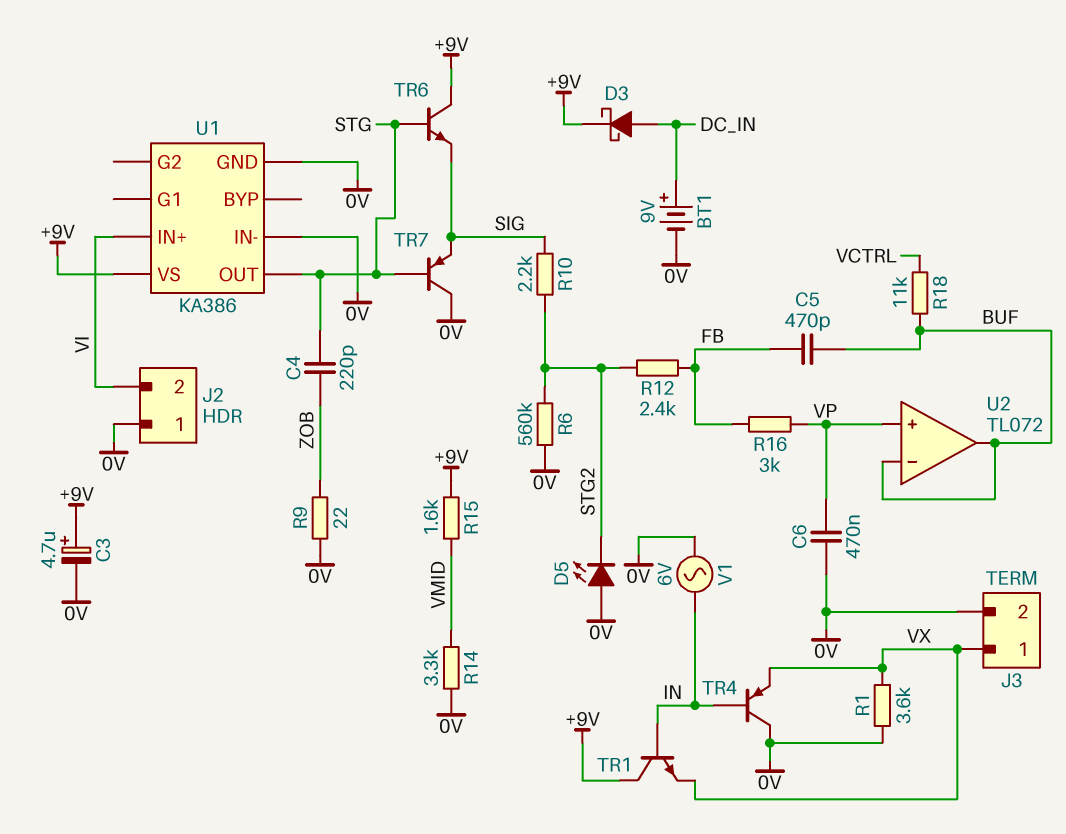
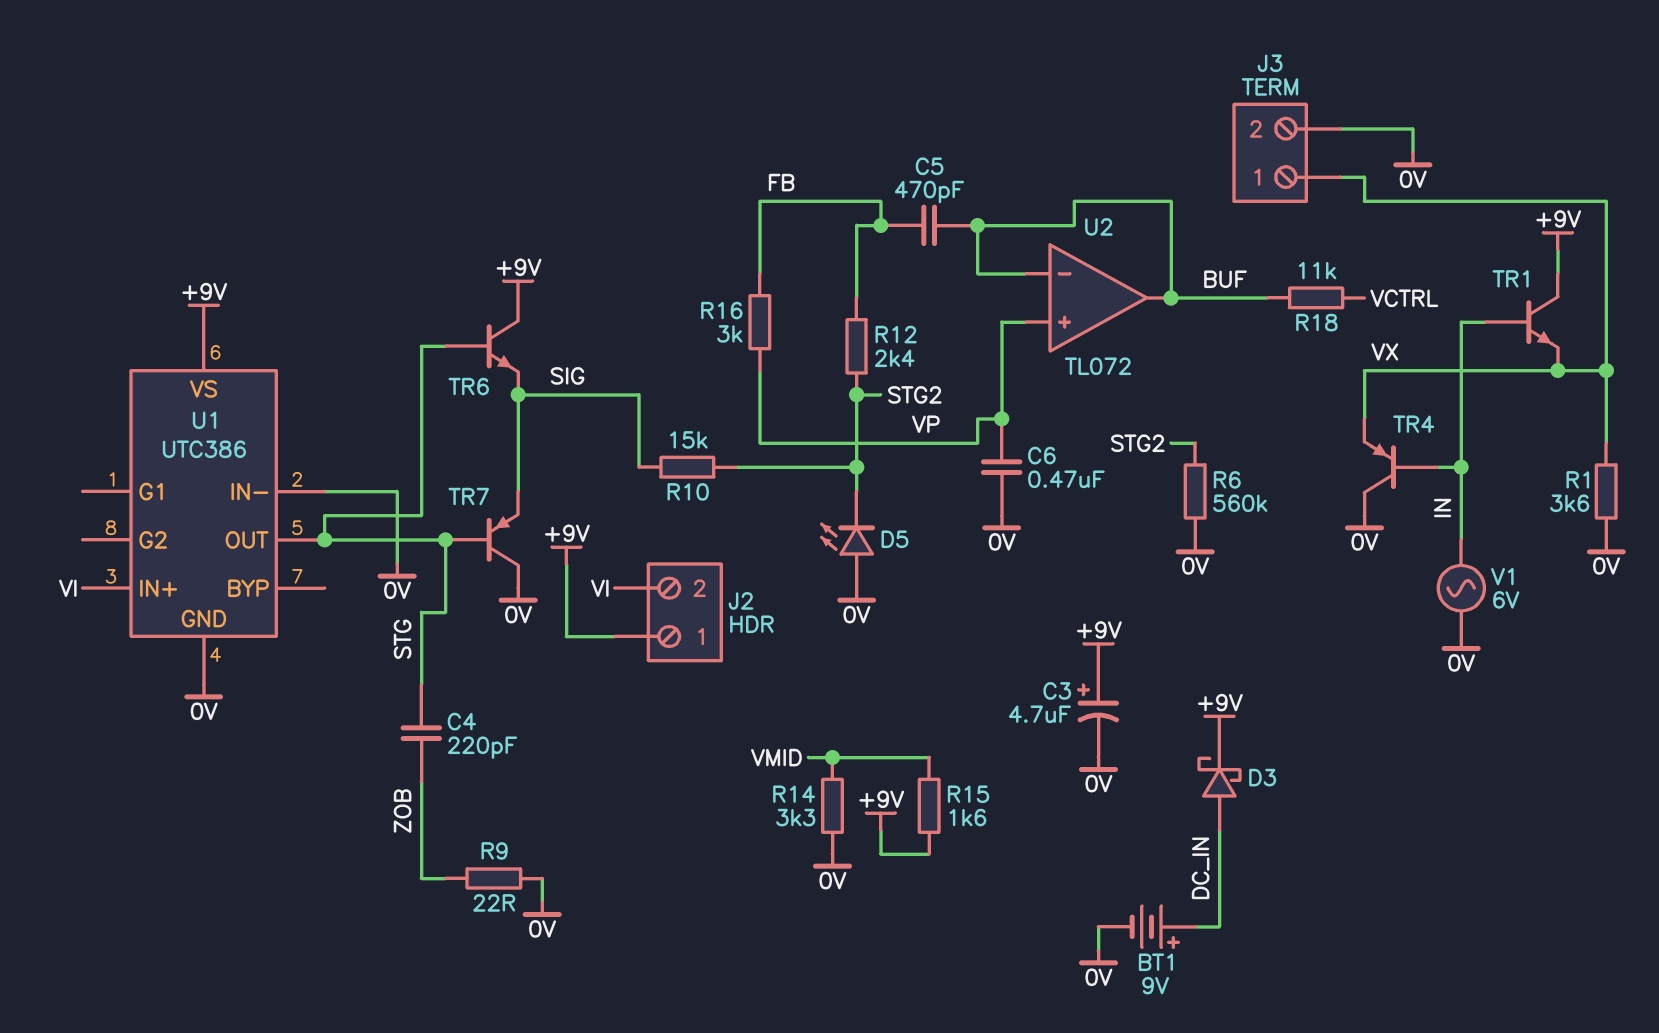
J2 pin 1: 0V -> +9V
R10: 2.2k (SIG, STG2) -> 15k (SIG, STG2)
U1: KA386 -> UTC386

